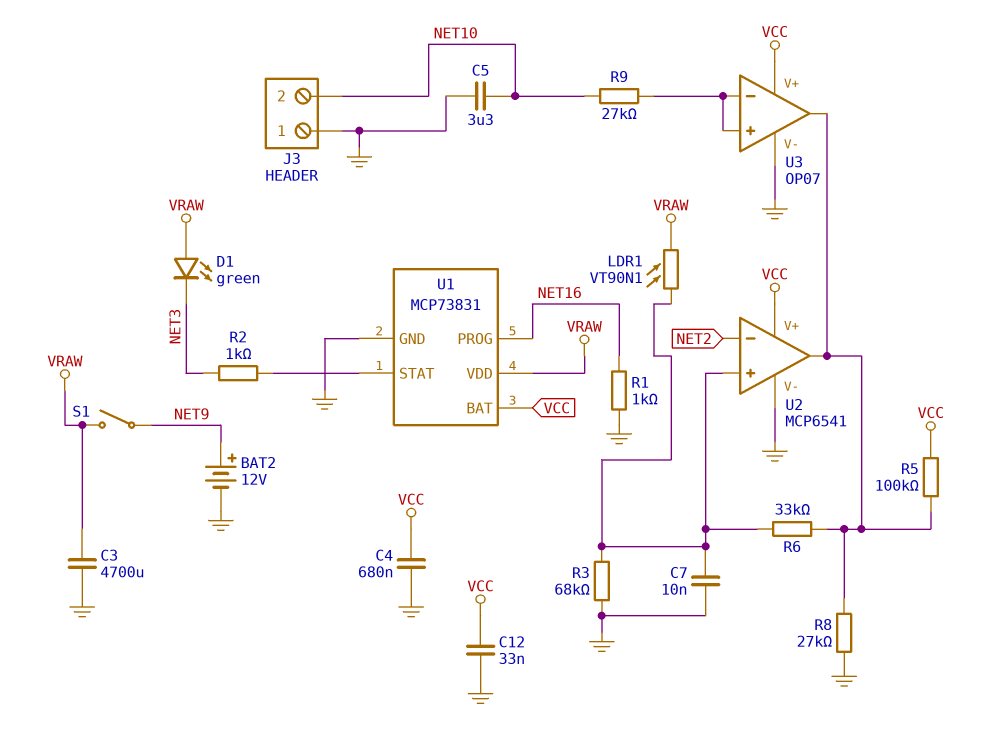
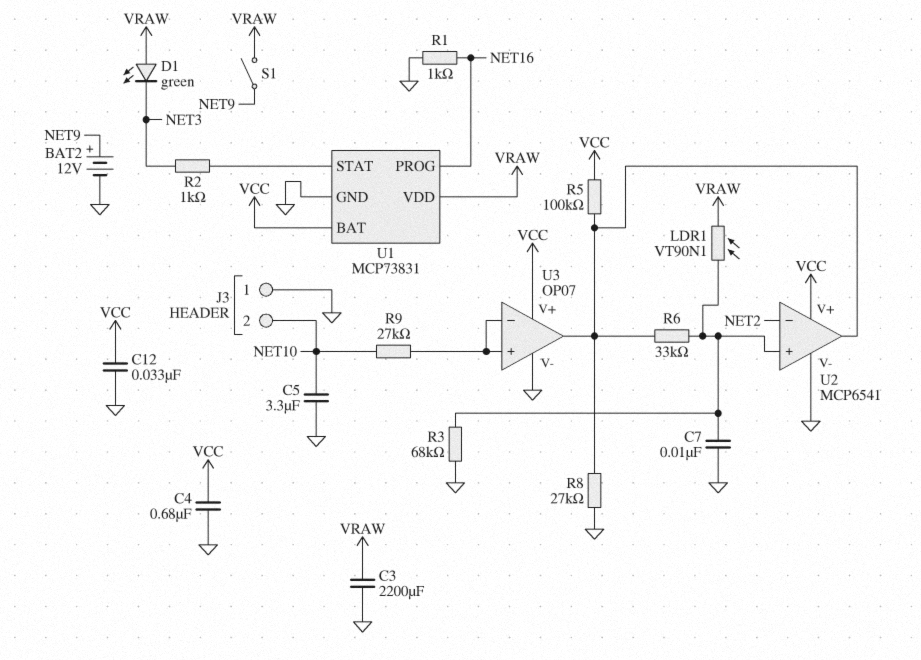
C3: 4700uF (GND, VRAW) -> 2200uF (GND, VRAW)

